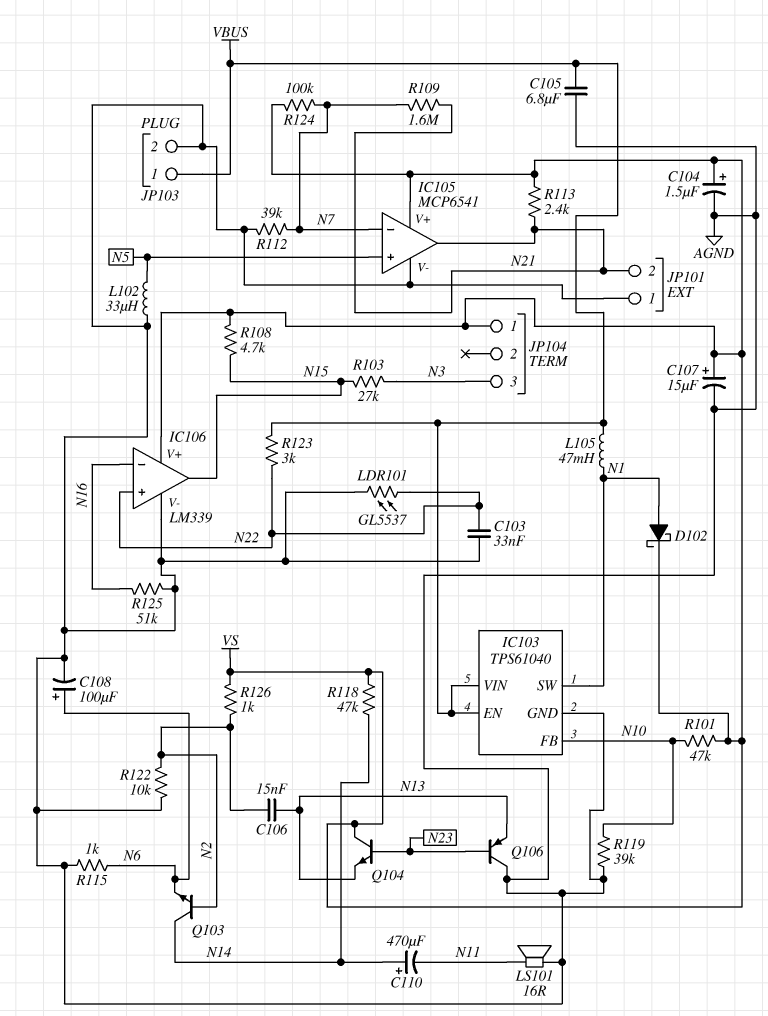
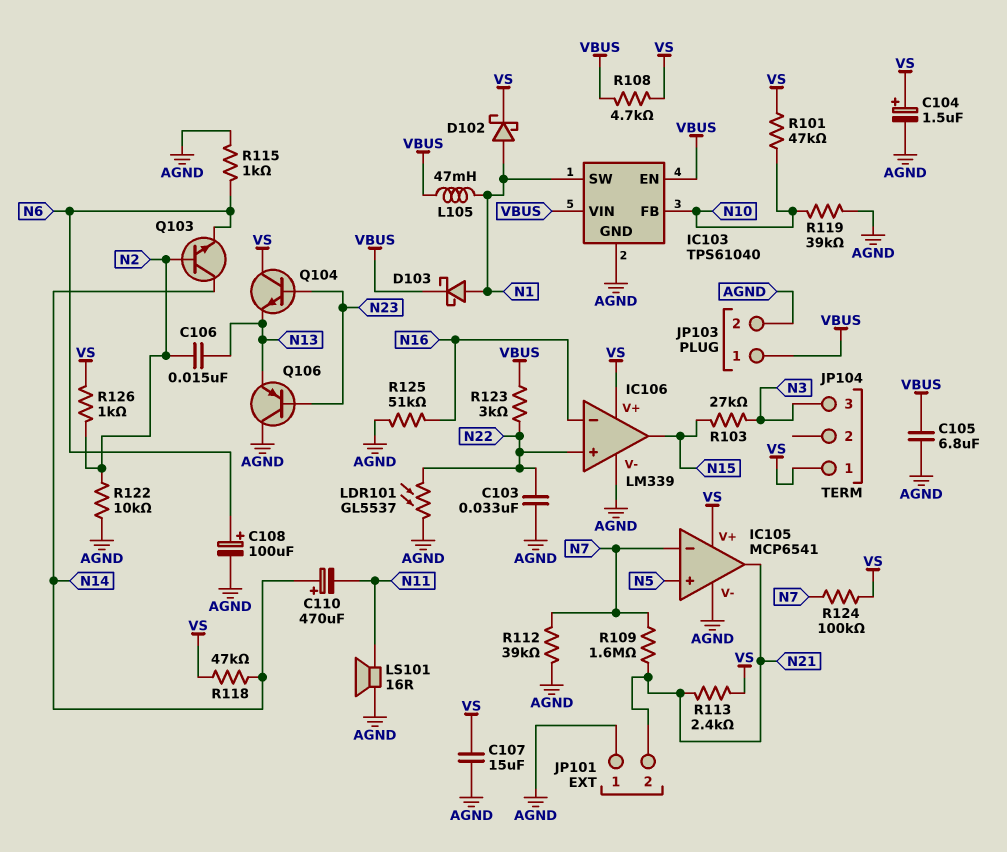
C107: 15uF (plus VS, minus AGND) -> 15uF (AGND, VS)
D103: none -> schottky (A N1, K VBUS)
L102: 33uH (AGND, N5) -> none
R108: 4.7k (N15, VS) -> 4.7k (VBUS, VS)

